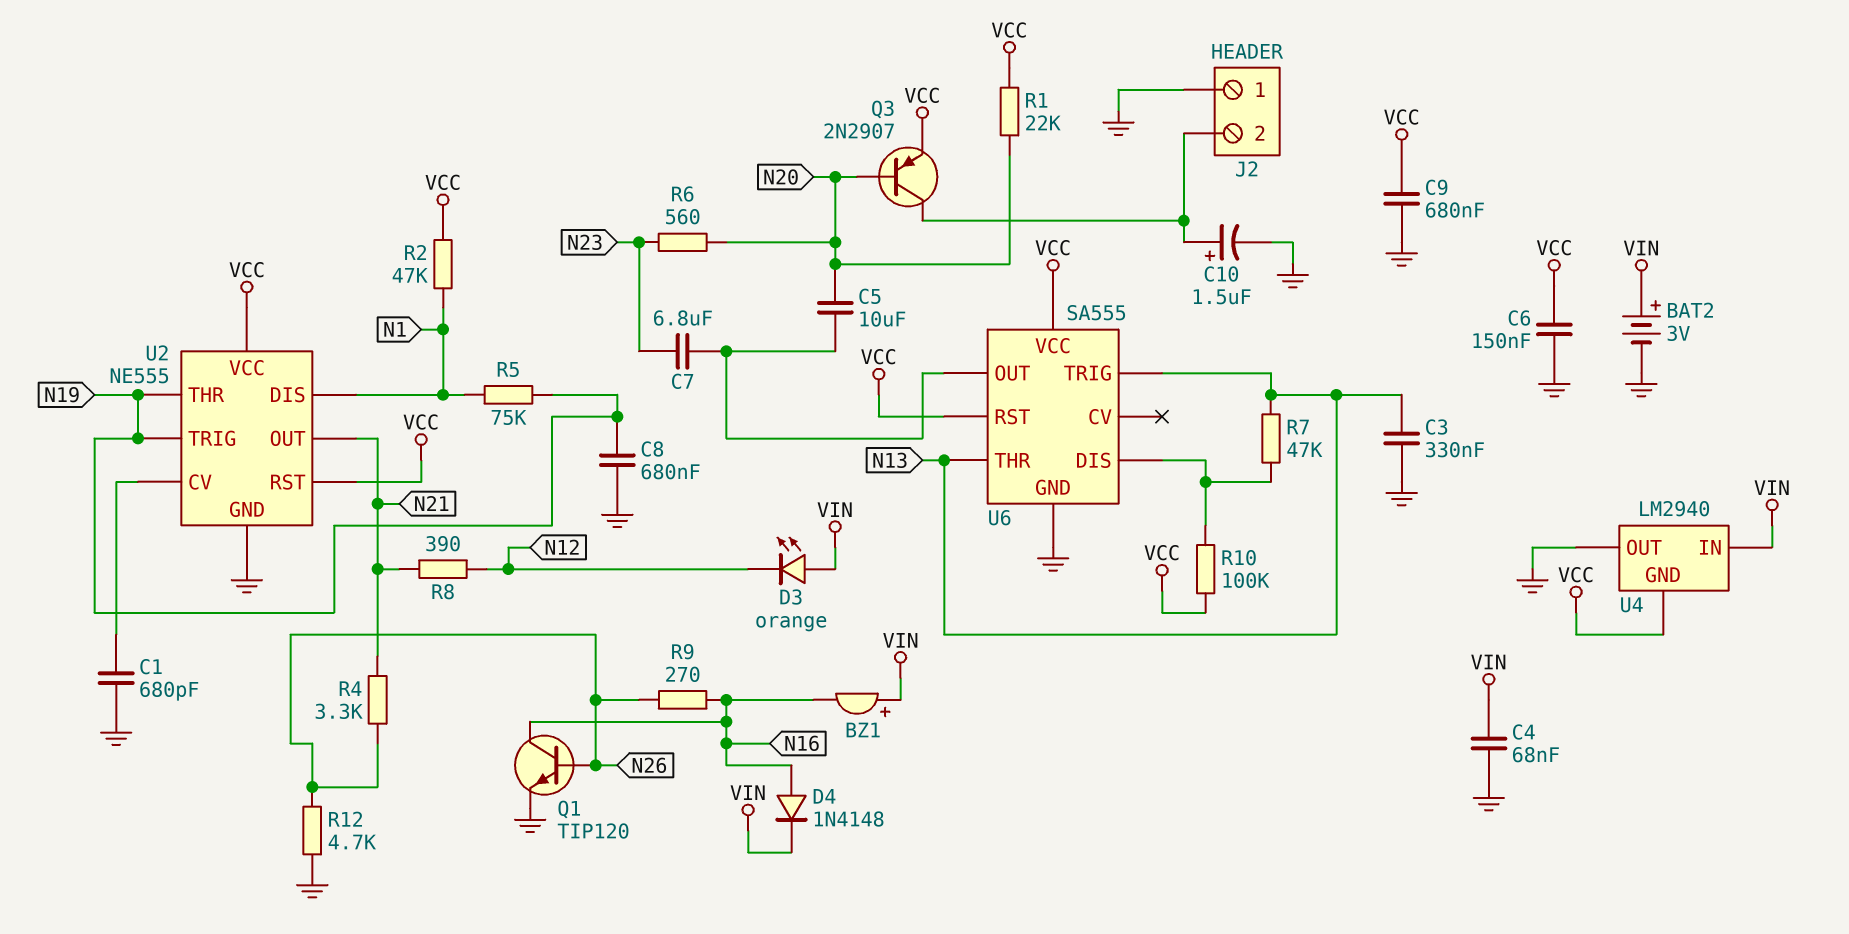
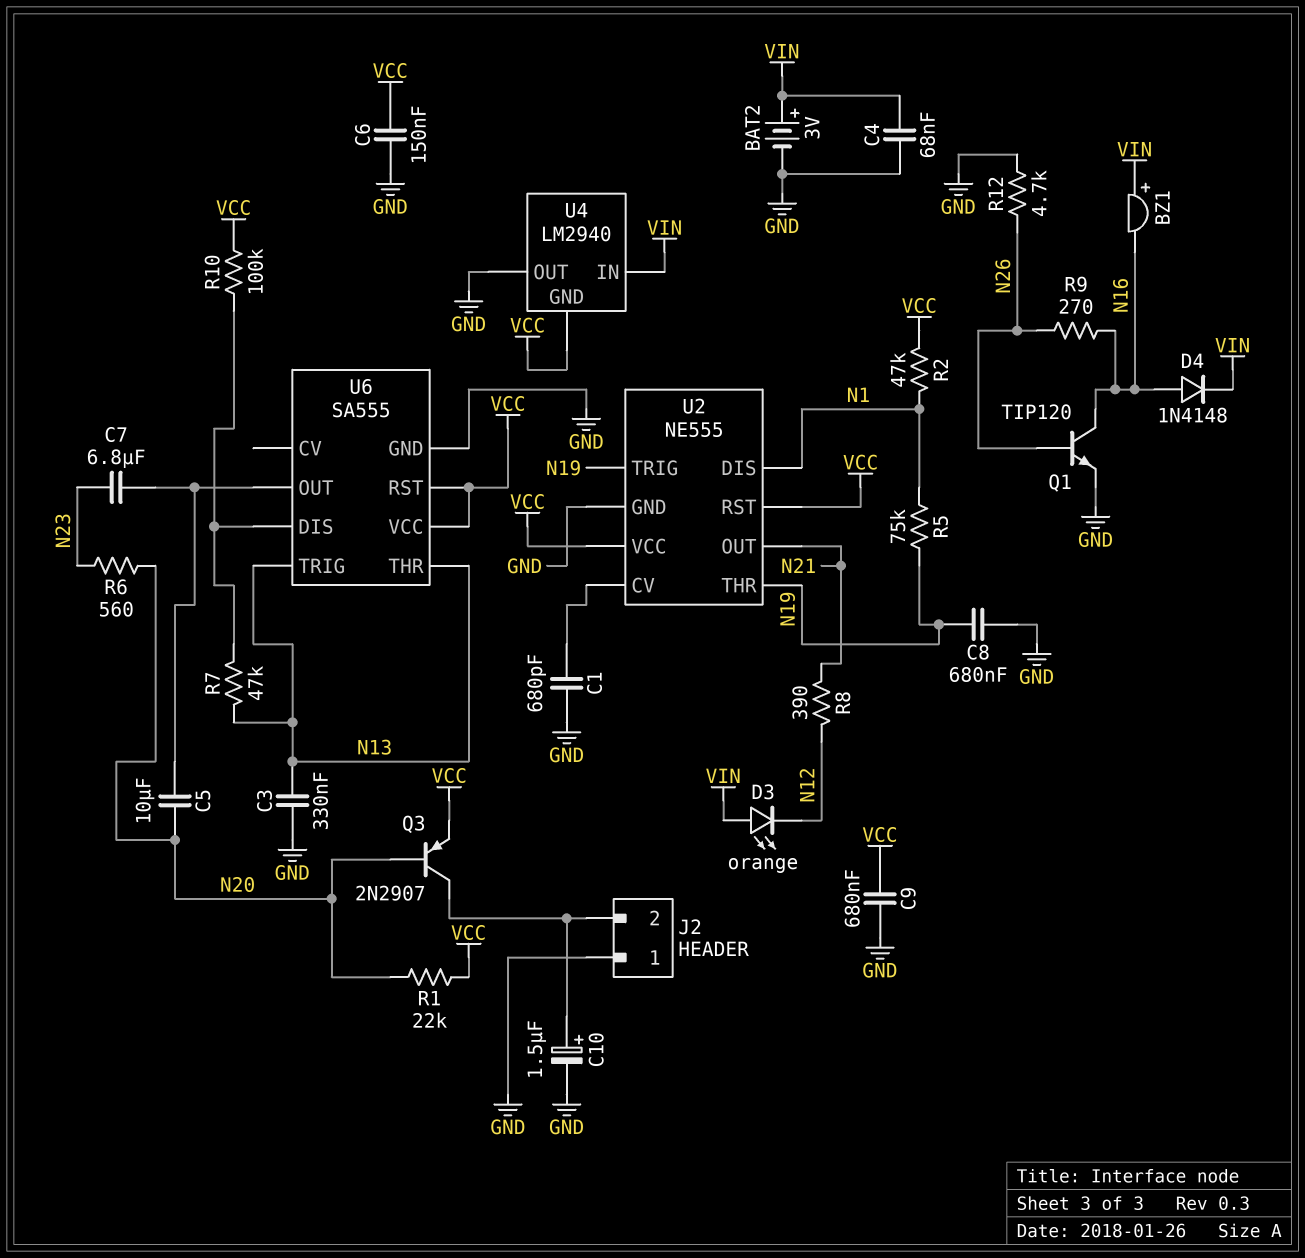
R4: 3.3k (N21, N26) -> none

